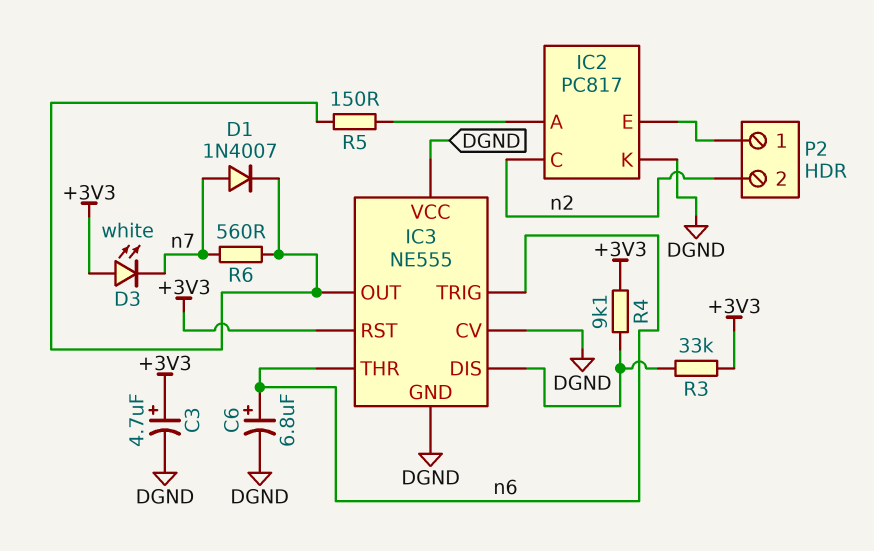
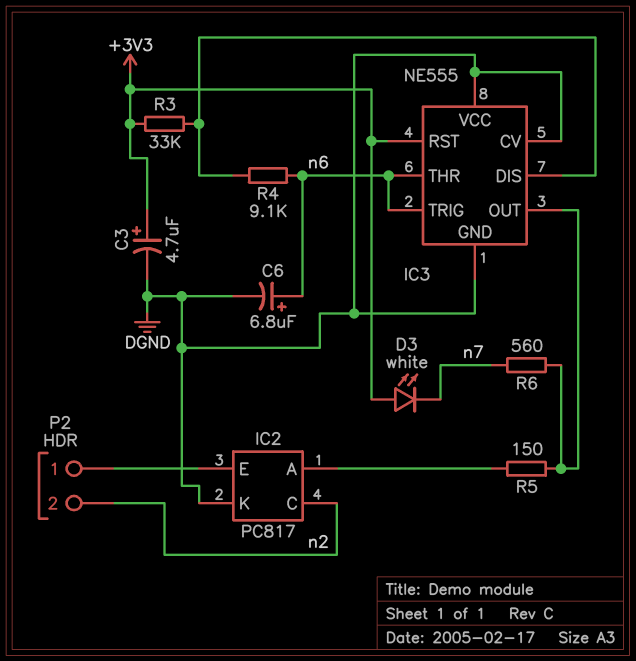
D1: diode 1N4007 (A n7, K IC3/OUT) -> none
R4: 9.1k (+3V3, IC3/DIS) -> 9.1k (IC3/DIS, n6)

